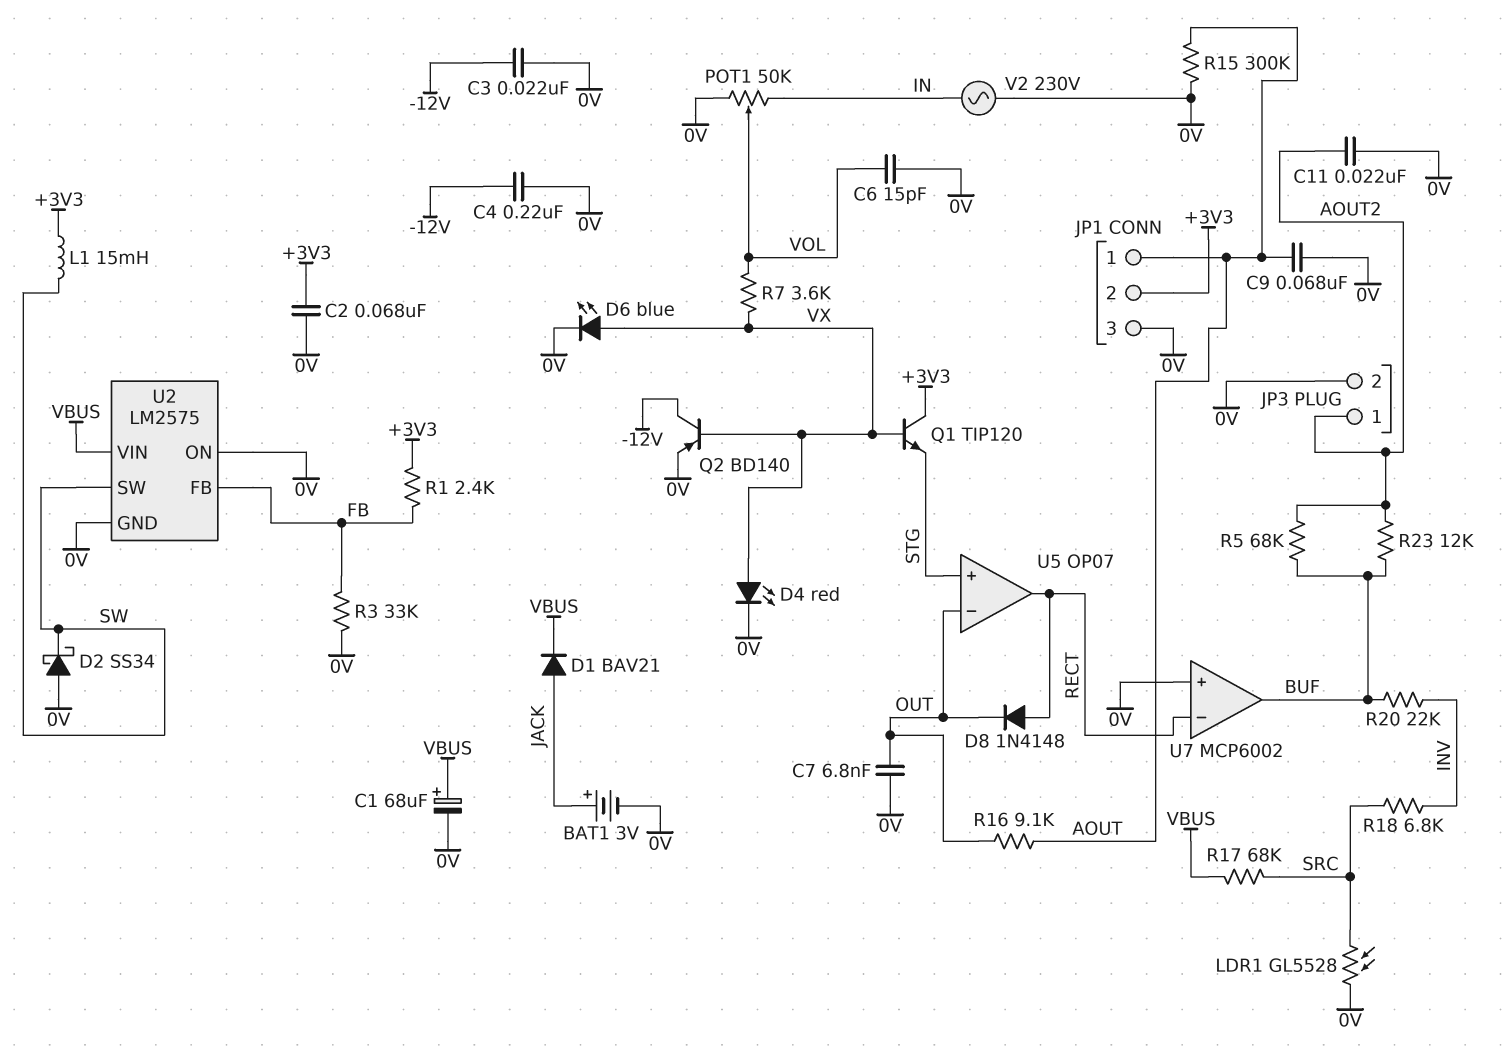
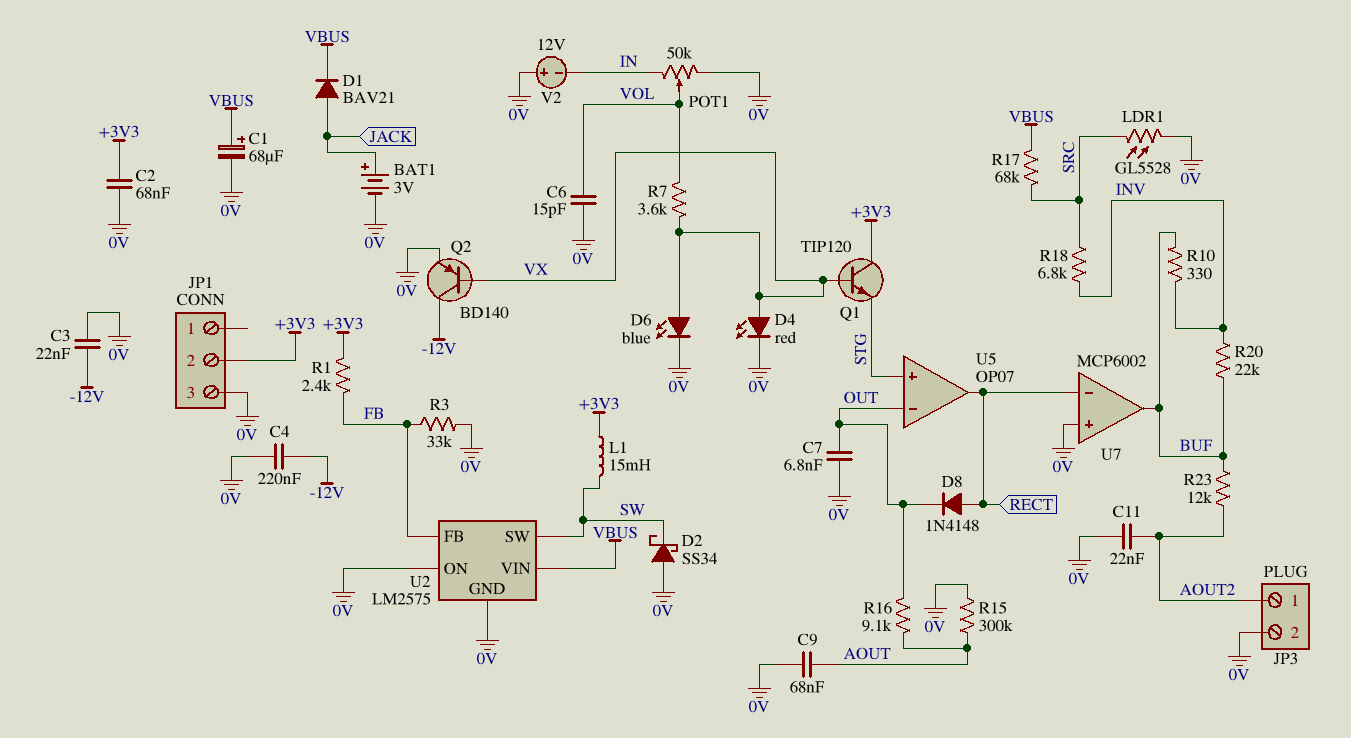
JP1 pin 1: AOUT -> none
R5: 68k (AOUT2, BUF) -> none
R10: none -> 330 (BUF, INV)
V2: AC 230V (0V, IN) -> 12V (plus 0V, minus IN)

